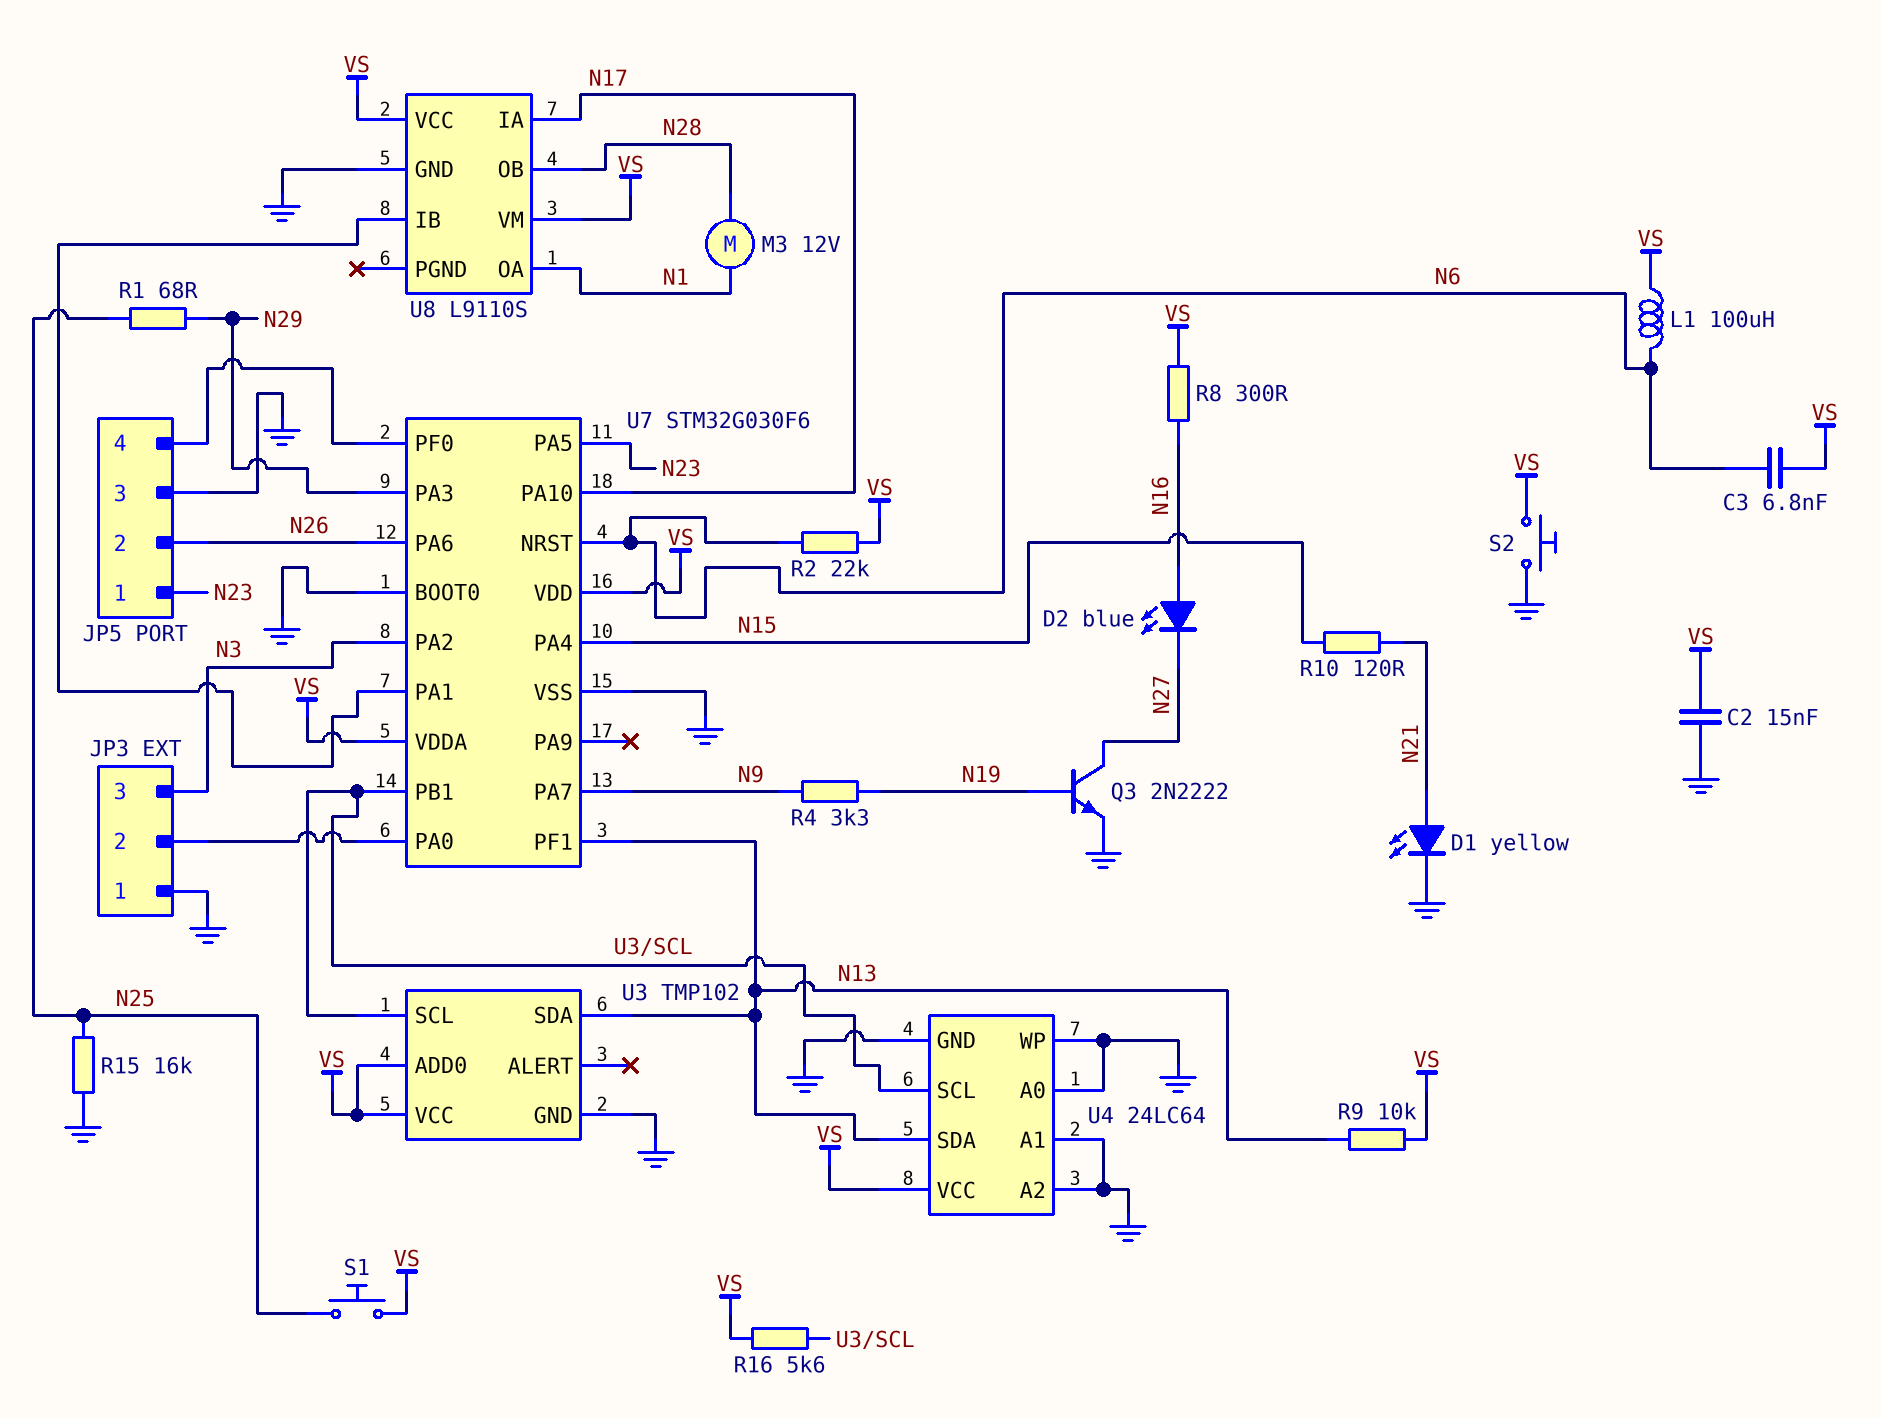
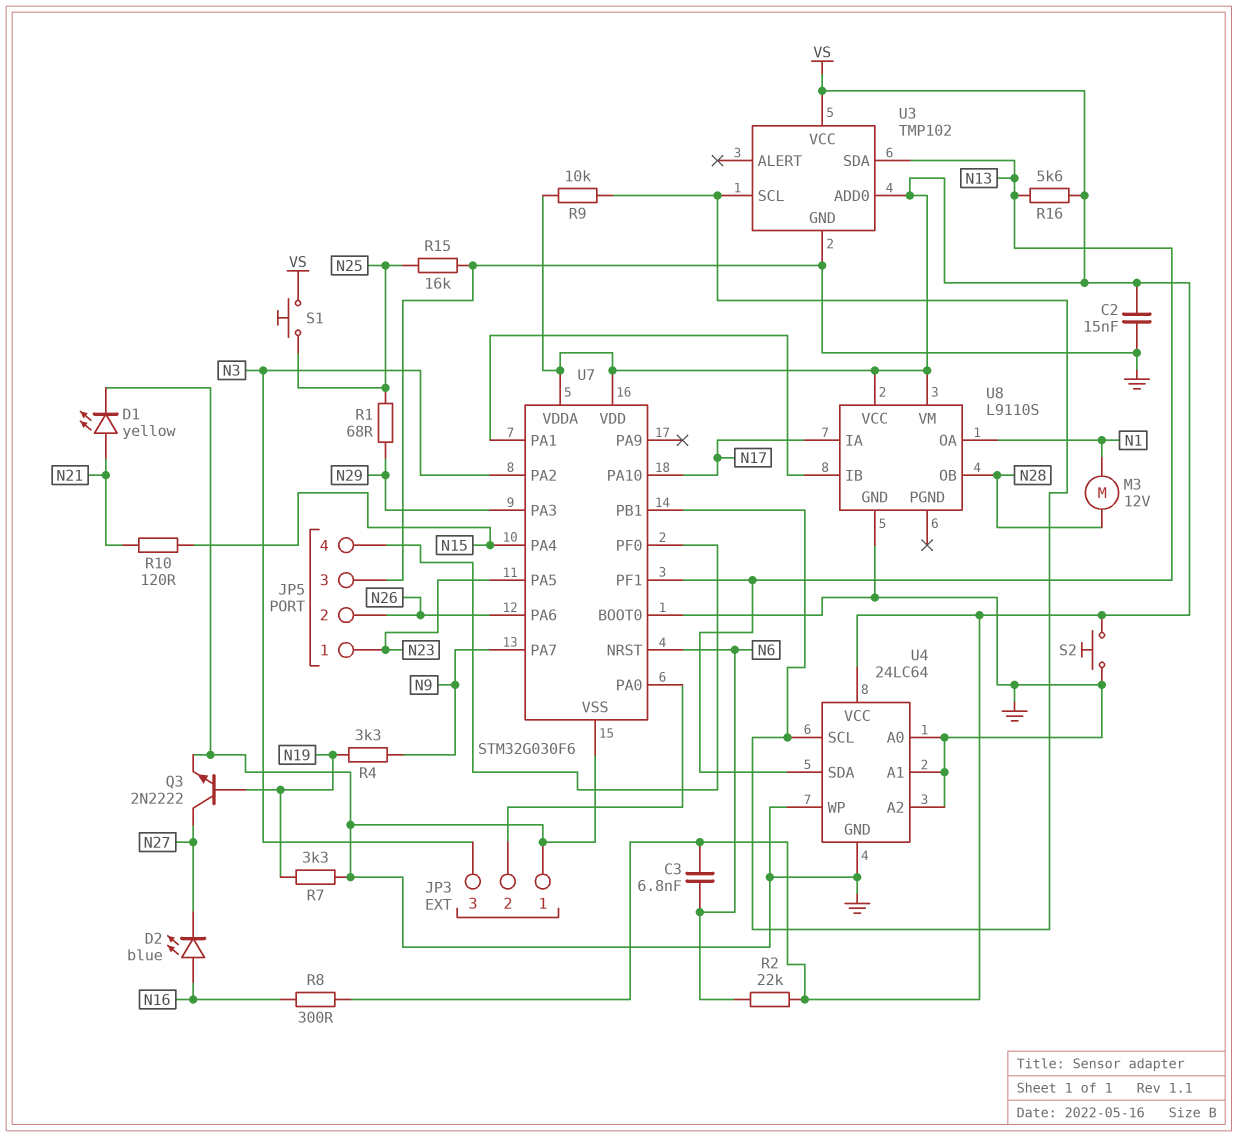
L1: 100uH (N6, VS) -> none
R7: none -> 3.3k (GND, N19)
R9: 10k (N13, VS) -> 10k (U3/SCL, VS)
R16: 5.6k (U3/SCL, VS) -> 5.6k (N13, VS)

